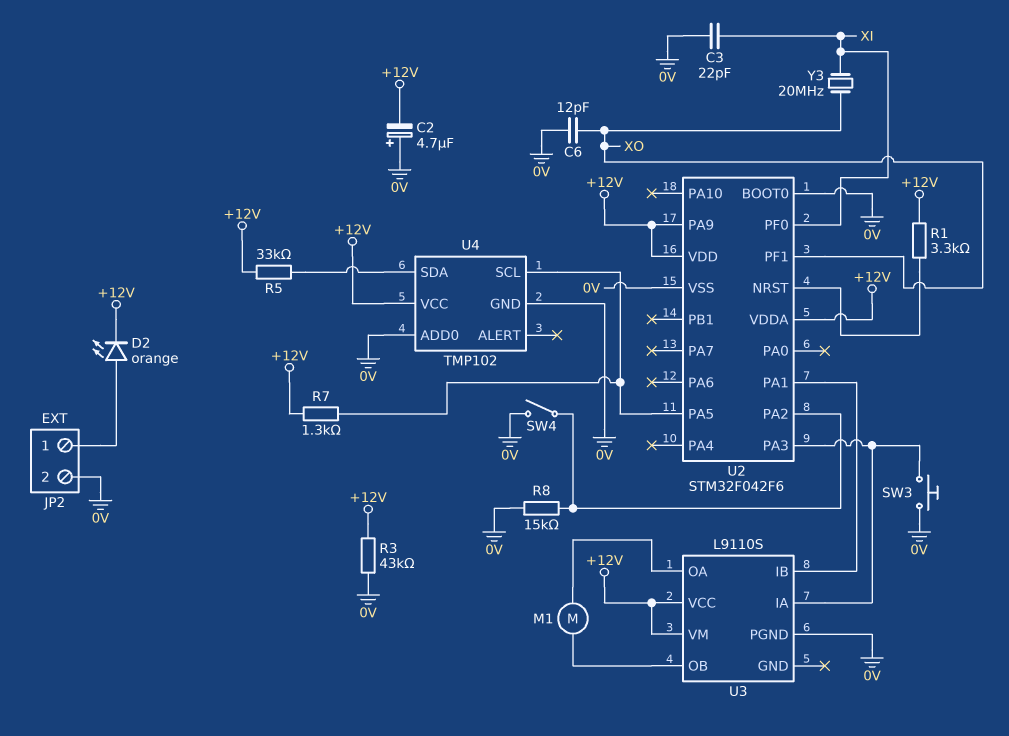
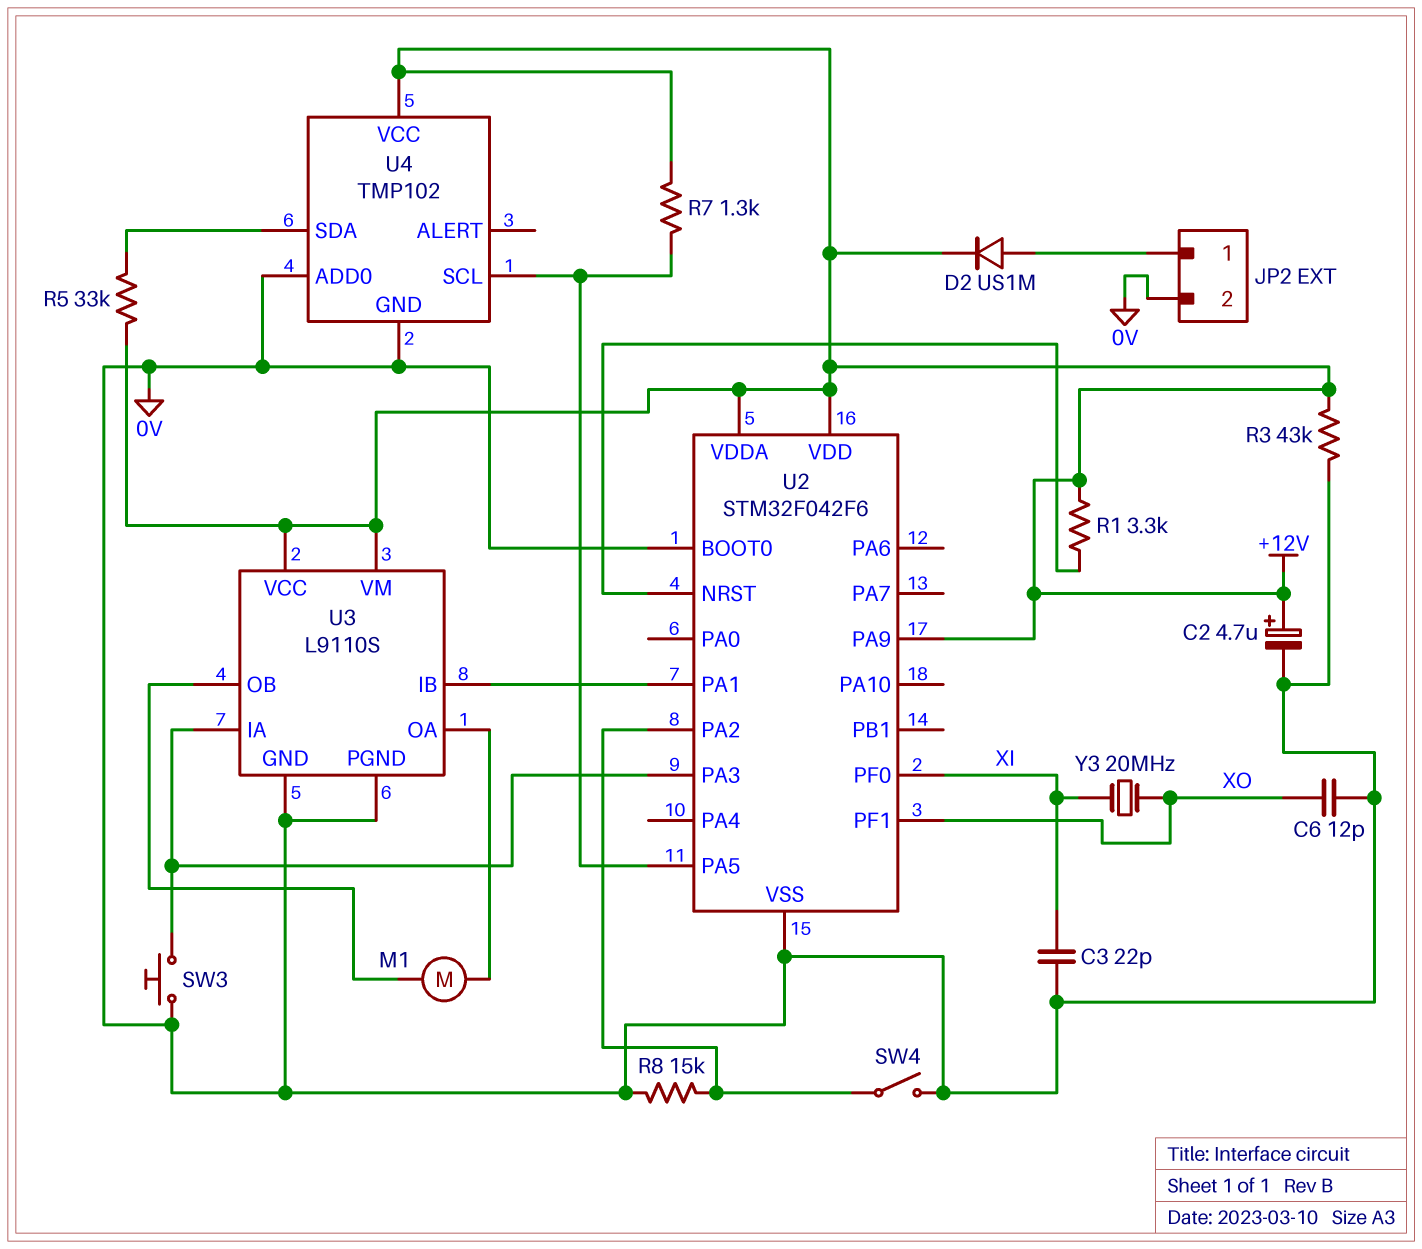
C2: 4.7uF (plus 0V, minus +12V) -> 4.7uF (plus +12V, minus 0V)
D2: LED orange (A JP2/1, K +12V) -> diode US1M (A JP2/1, K +12V)
U3 pin GND: none -> 0V

